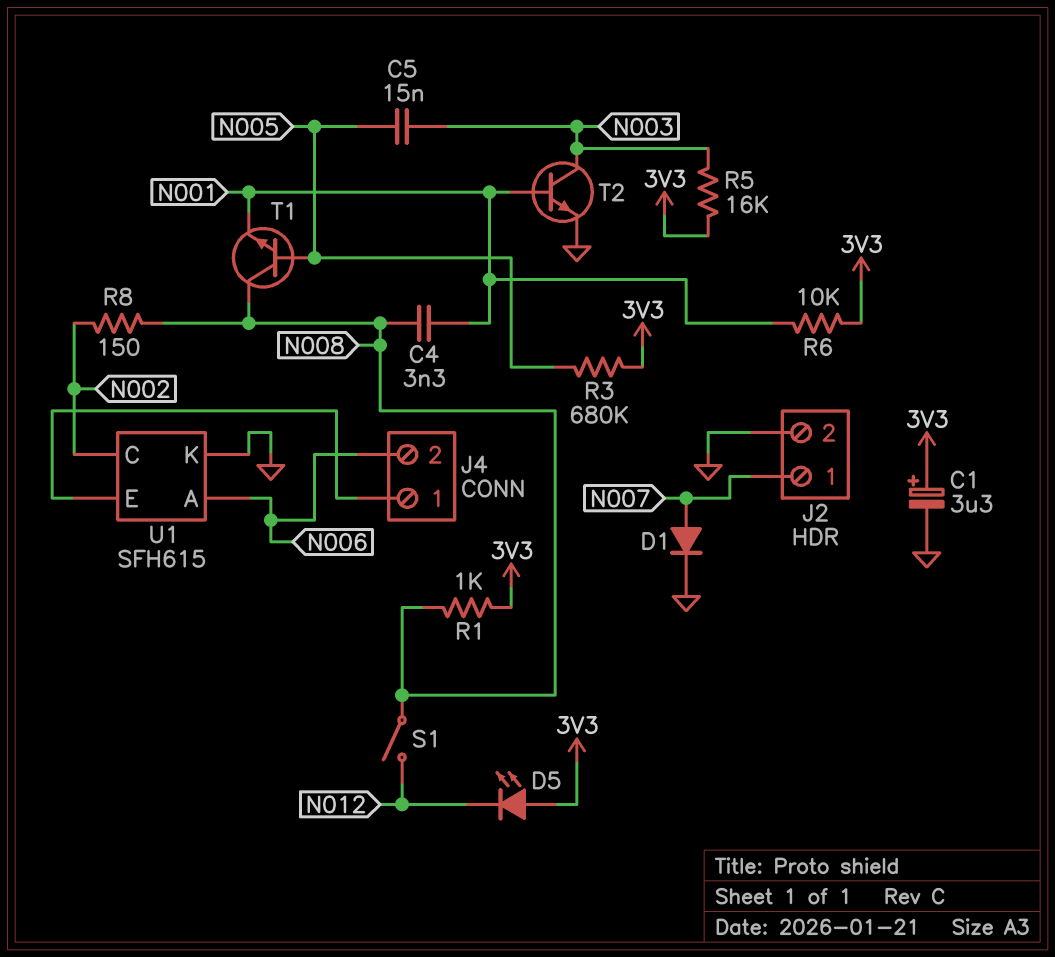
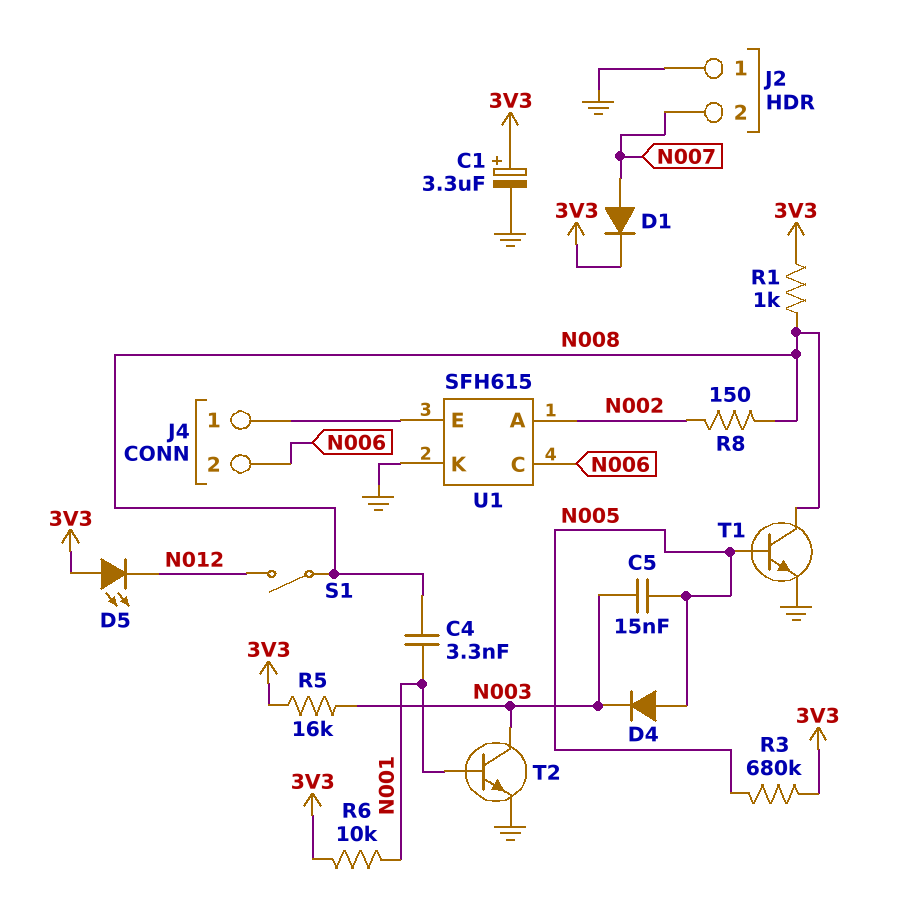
D1: diode (A N007, K GND) -> diode (A N007, K 3V3)
D4: none -> diode (A N005, K N003)
J2 pin 1: N007 -> GND
J2 pin 2: GND -> N007
T1: NPN (B N005, C N008, E N001) -> NPN (B N005, C N008, E GND)
U1 pin A: N006 -> N002
U1 pin C: N002 -> N006

